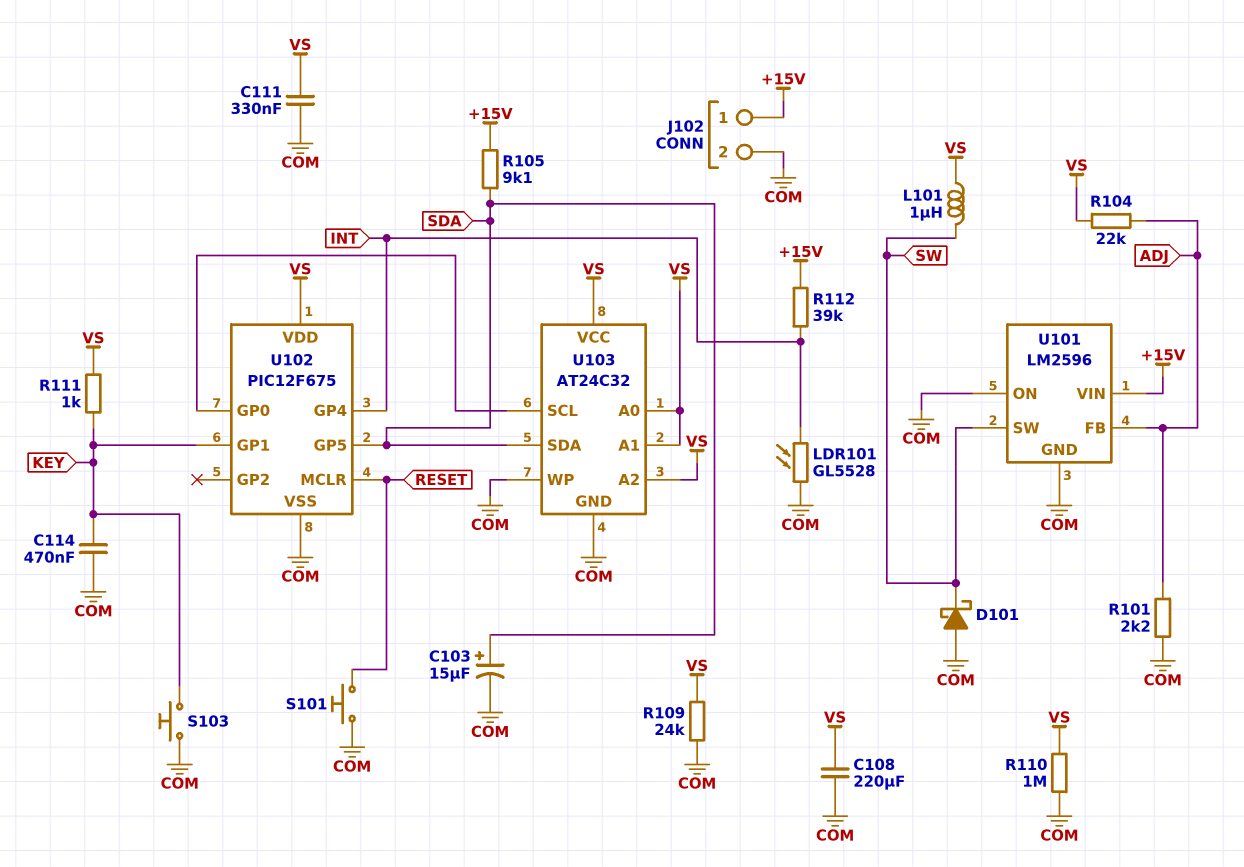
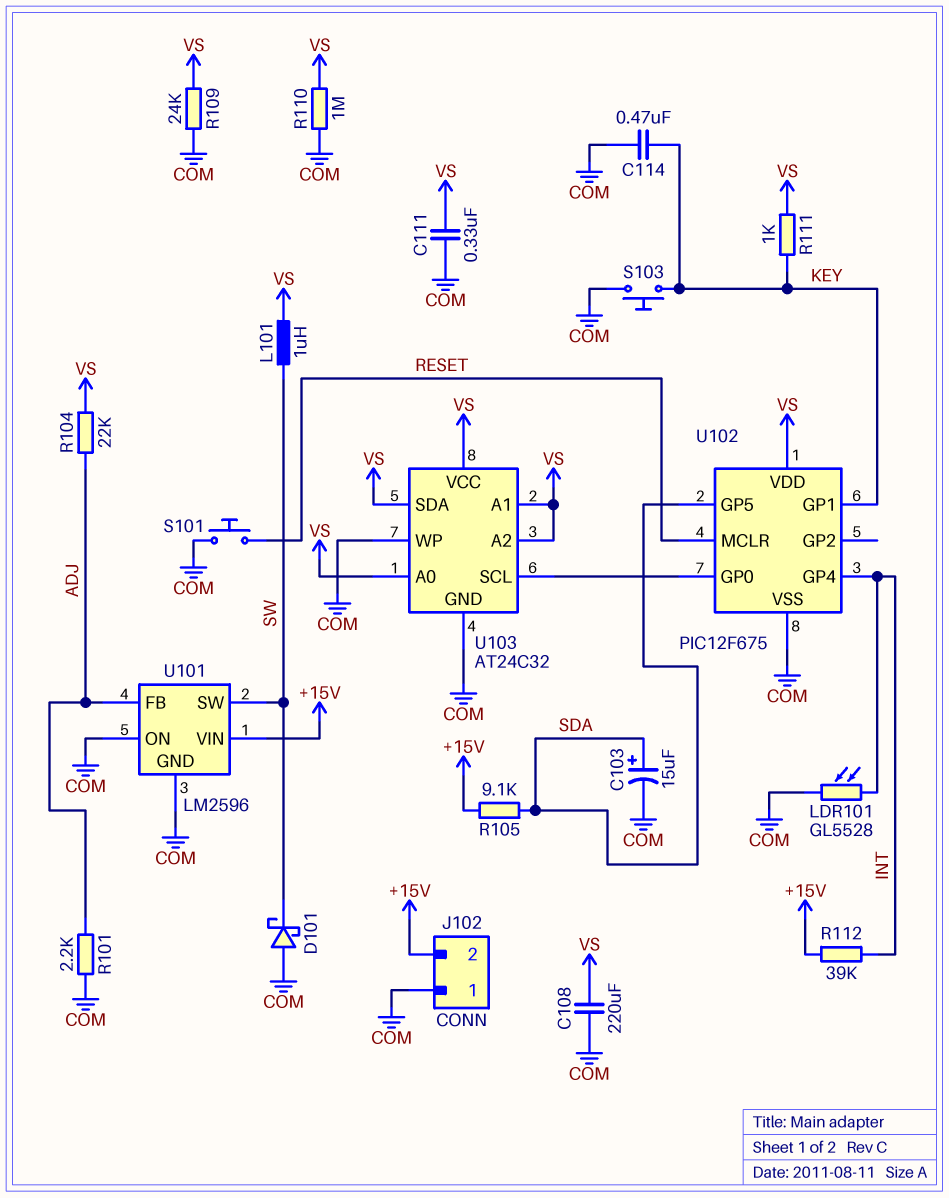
J102 pin 1: +15V -> COM
J102 pin 2: COM -> +15V
U103 pin SDA: SDA -> VS

